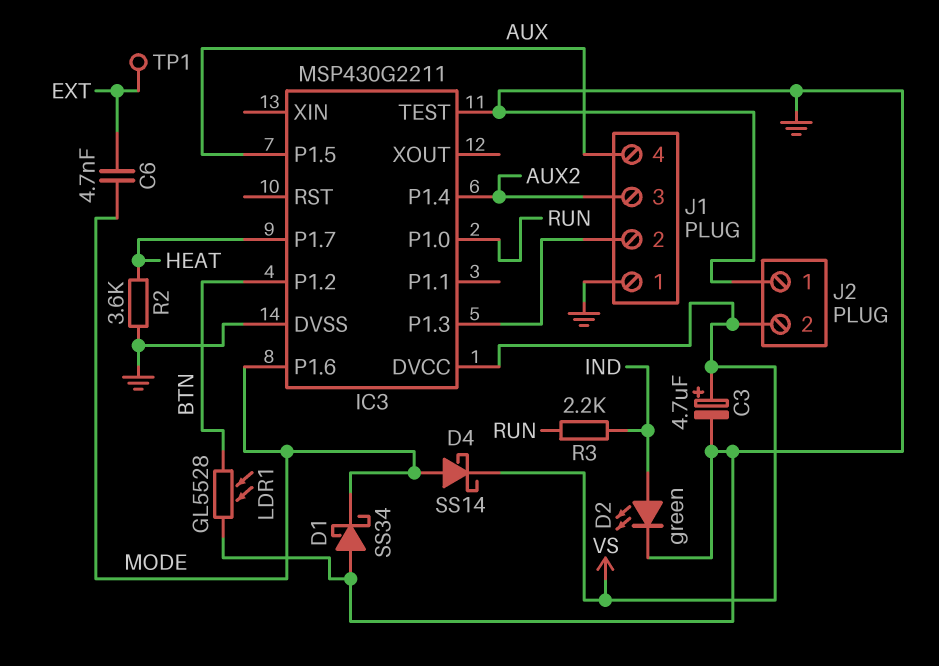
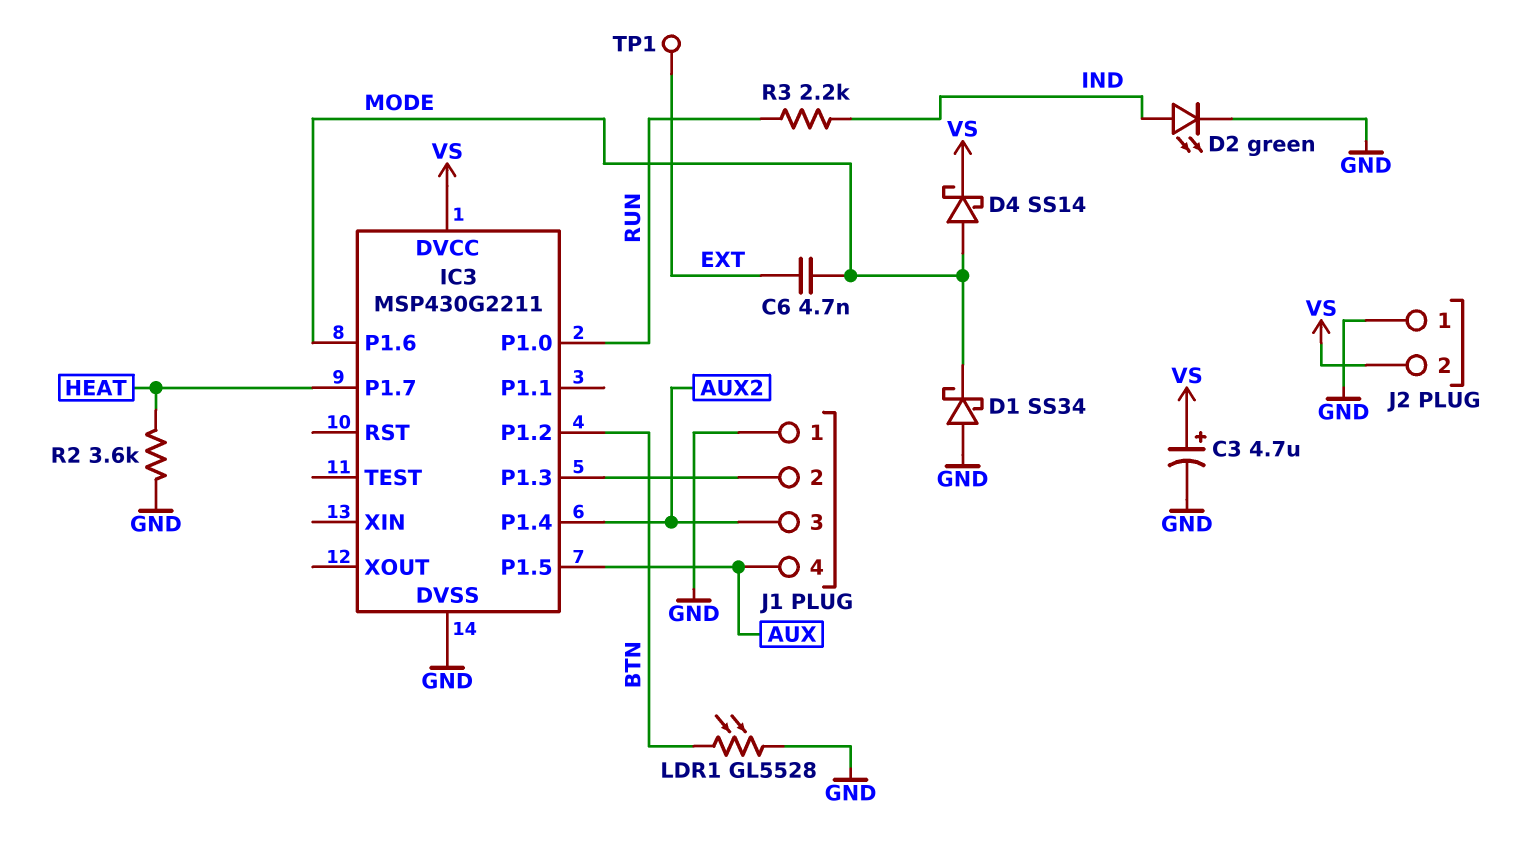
IC3 pin TEST: GND -> none

